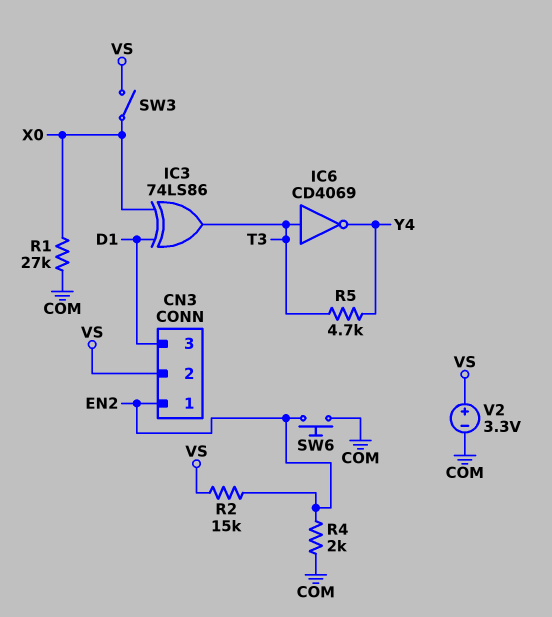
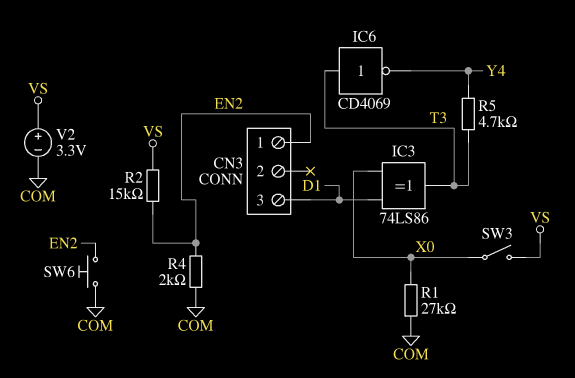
CN3 pin 2: VS -> none

